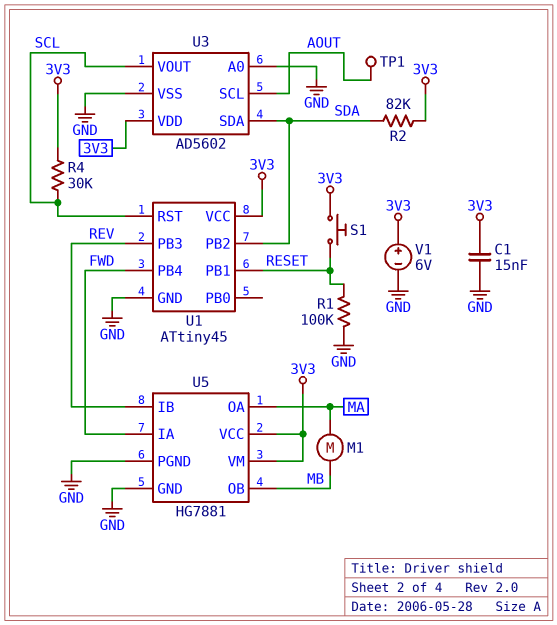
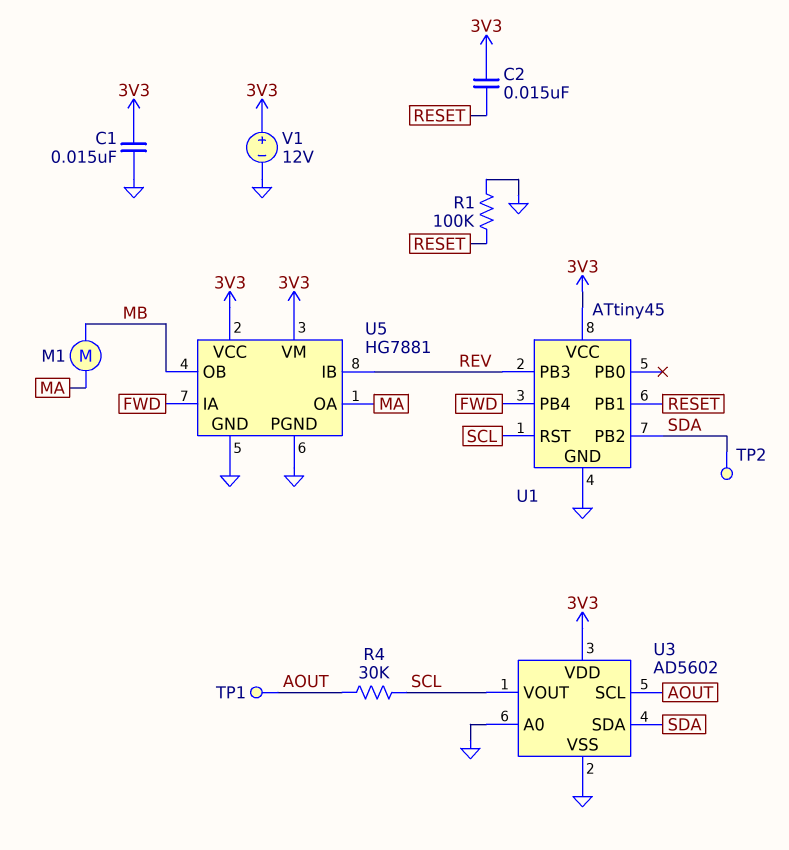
C2: none -> 15nF (3V3, RESET)
R2: 82k (3V3, SDA) -> none
R4: 30k (3V3, SCL) -> 30k (AOUT, SCL)
S1: button (3V3, RESET) -> none
TP2: none -> test point (SDA)
V1: 6V (plus 3V3, minus GND) -> 12V (plus 3V3, minus GND)

